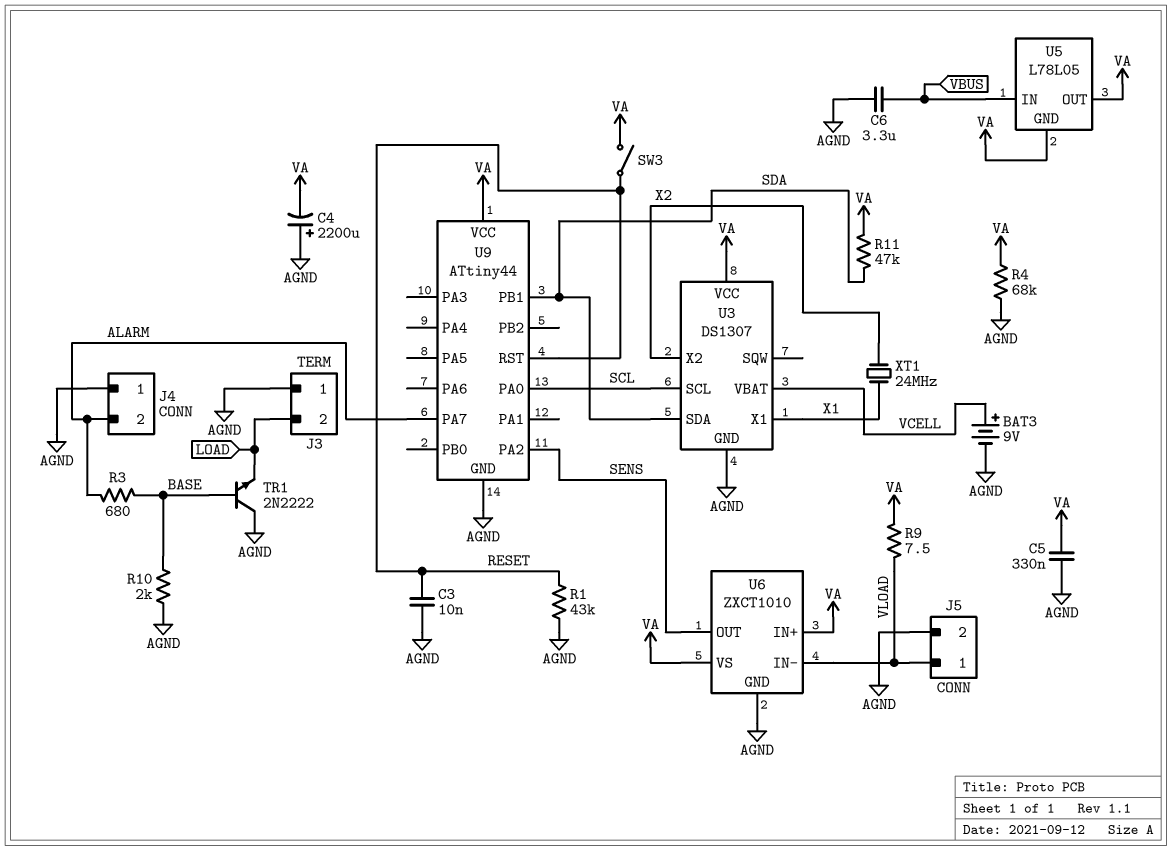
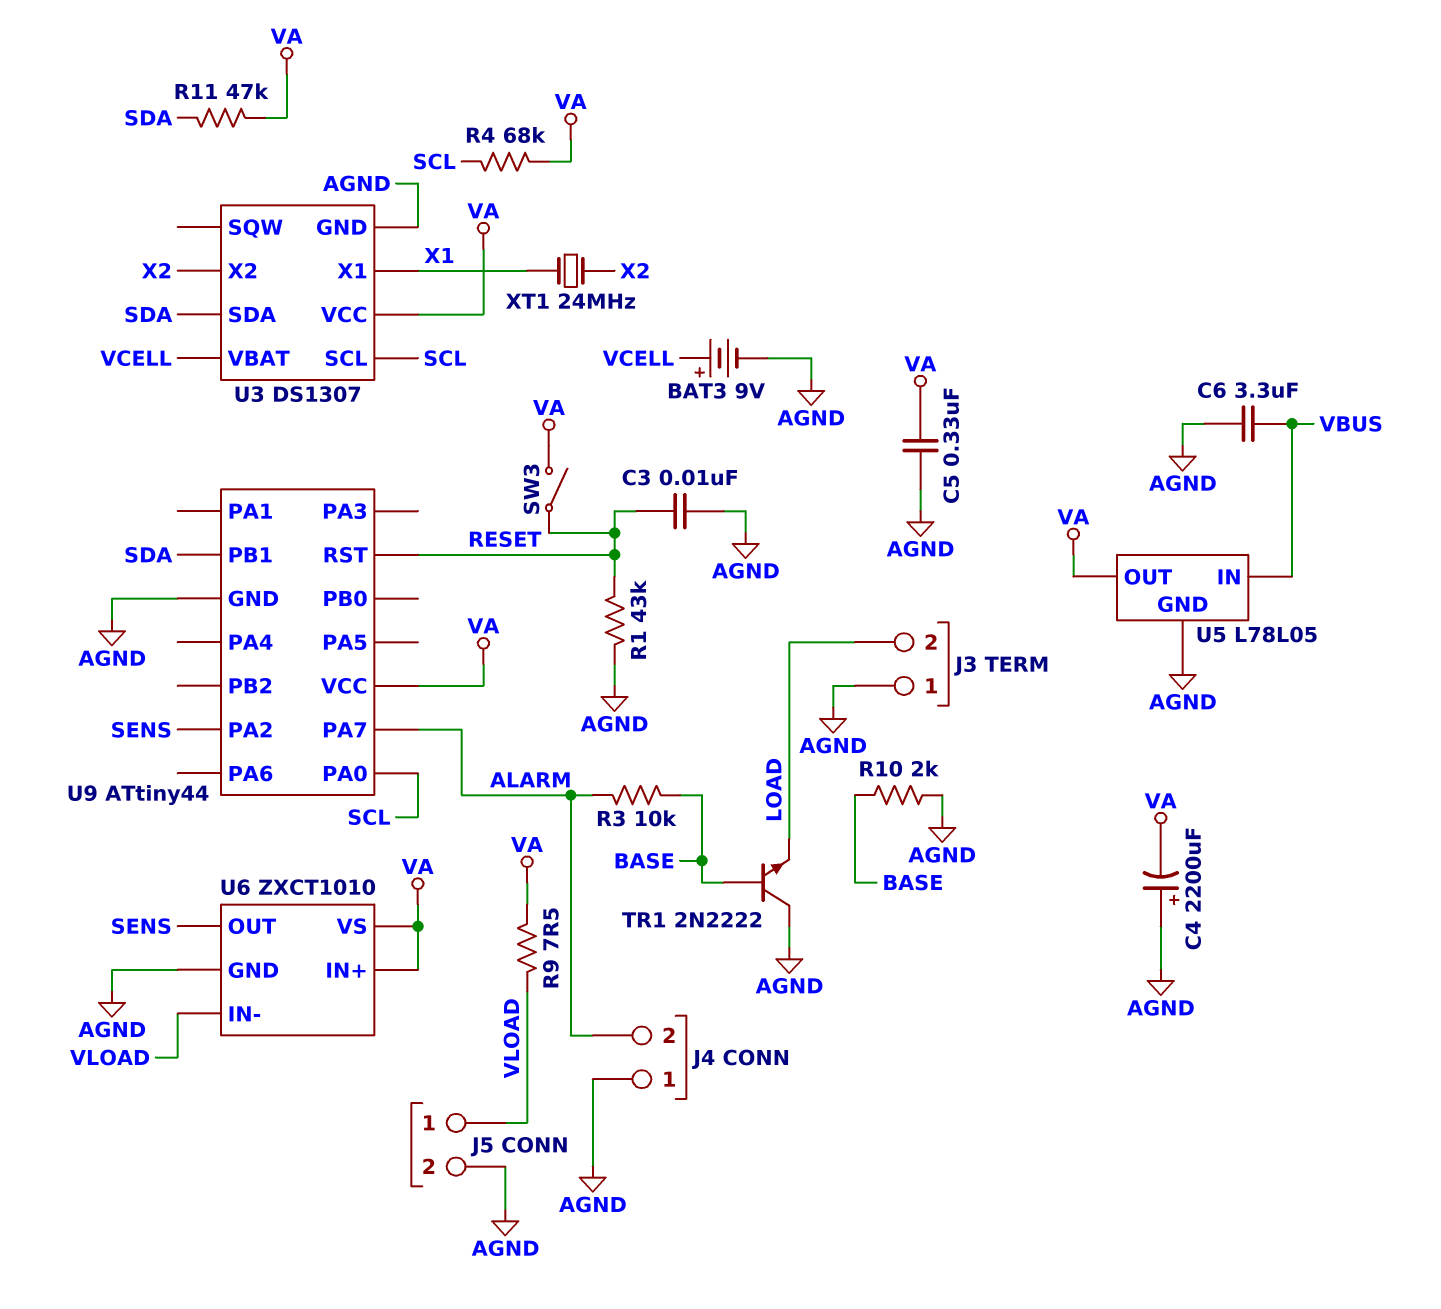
R3: 680 (ALARM, BASE) -> 10k (ALARM, BASE)
R4: 68k (AGND, VA) -> 68k (SCL, VA)
U5 pin GND: VA -> AGND

